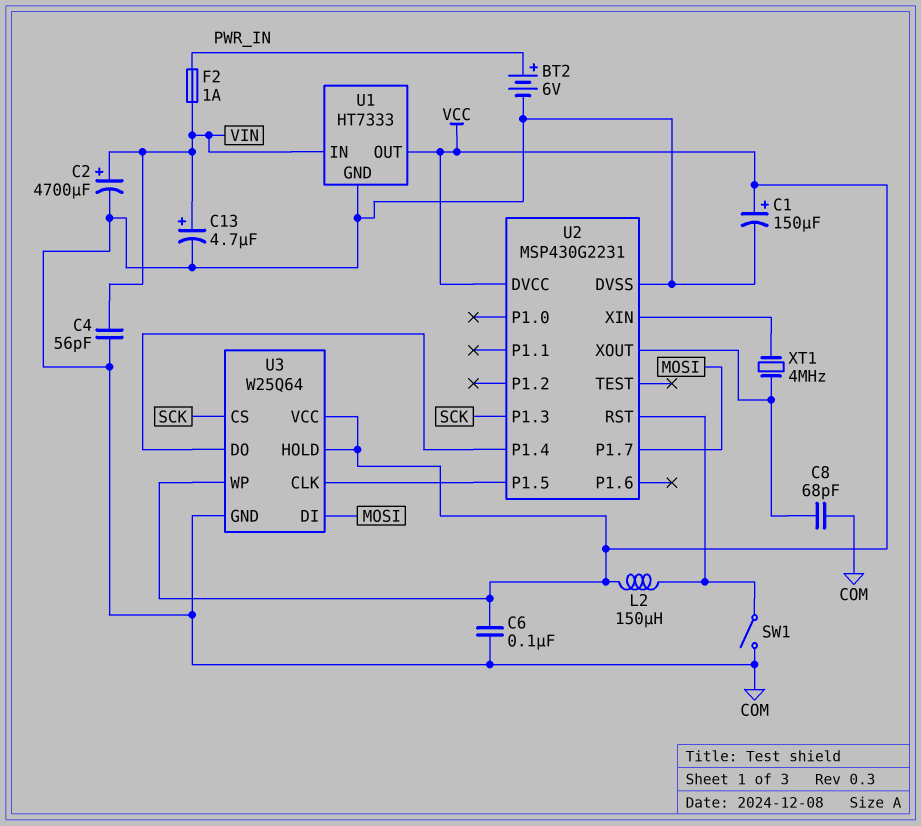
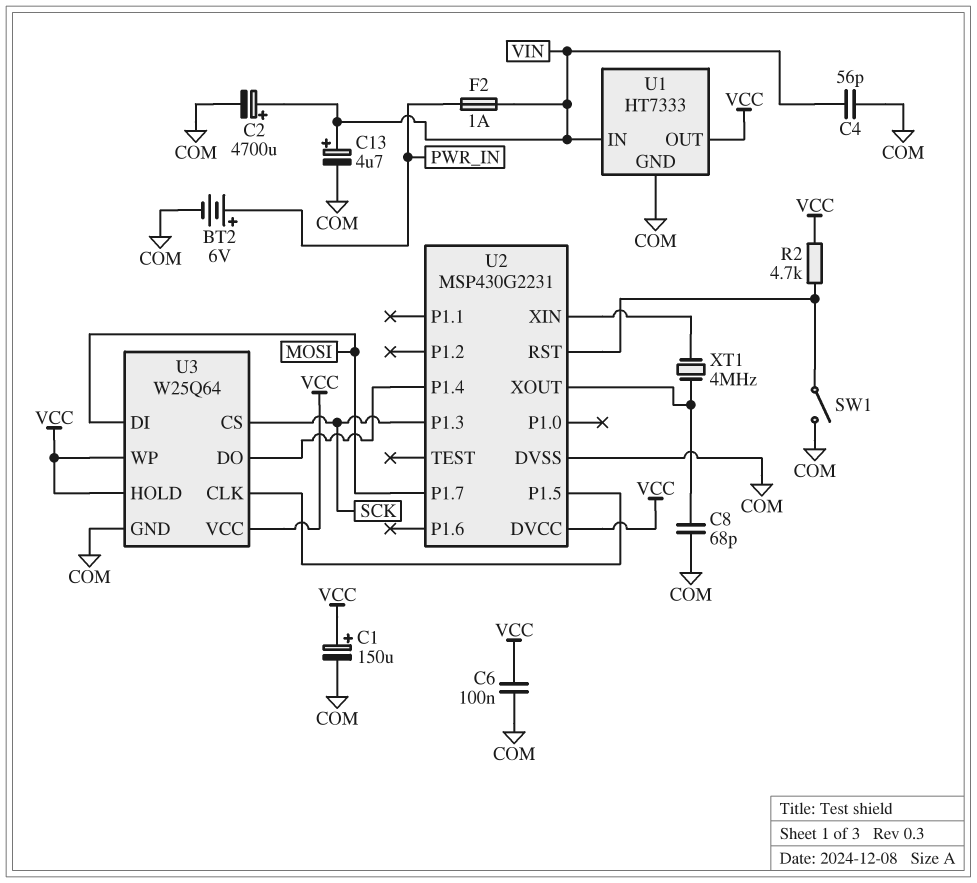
L2: 150uH (U2/RST, VCC) -> none
R2: none -> 4.7k (U2/RST, VCC)

